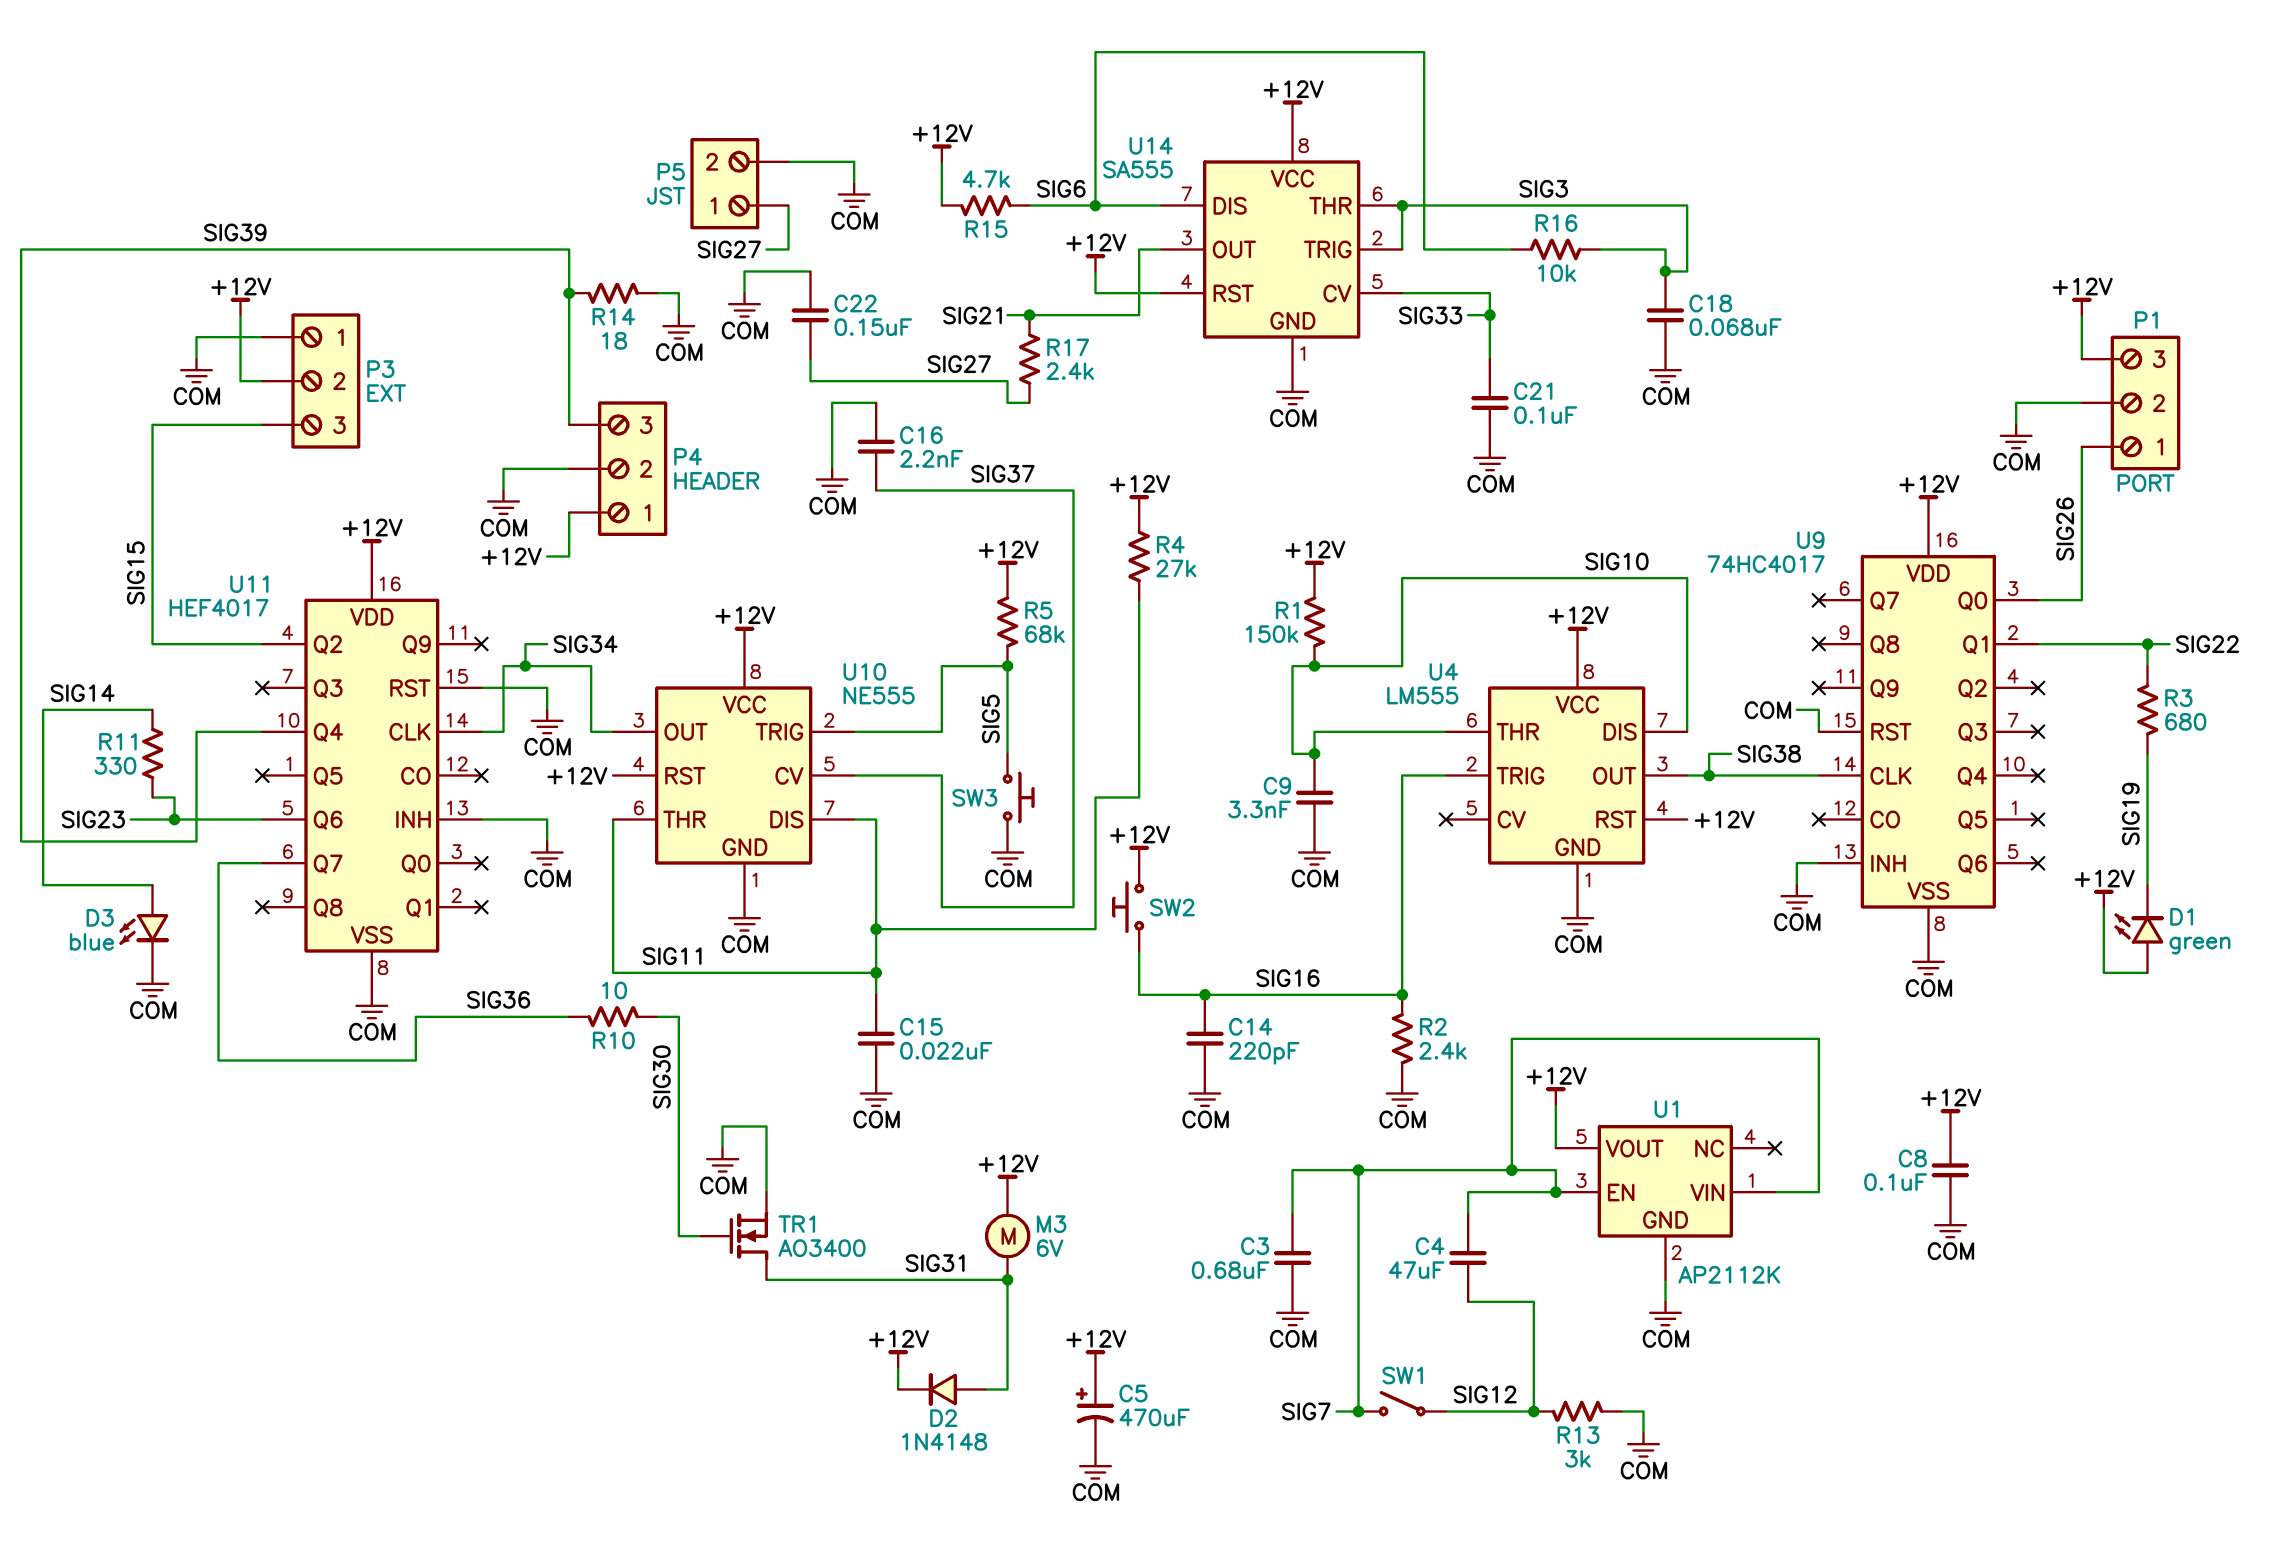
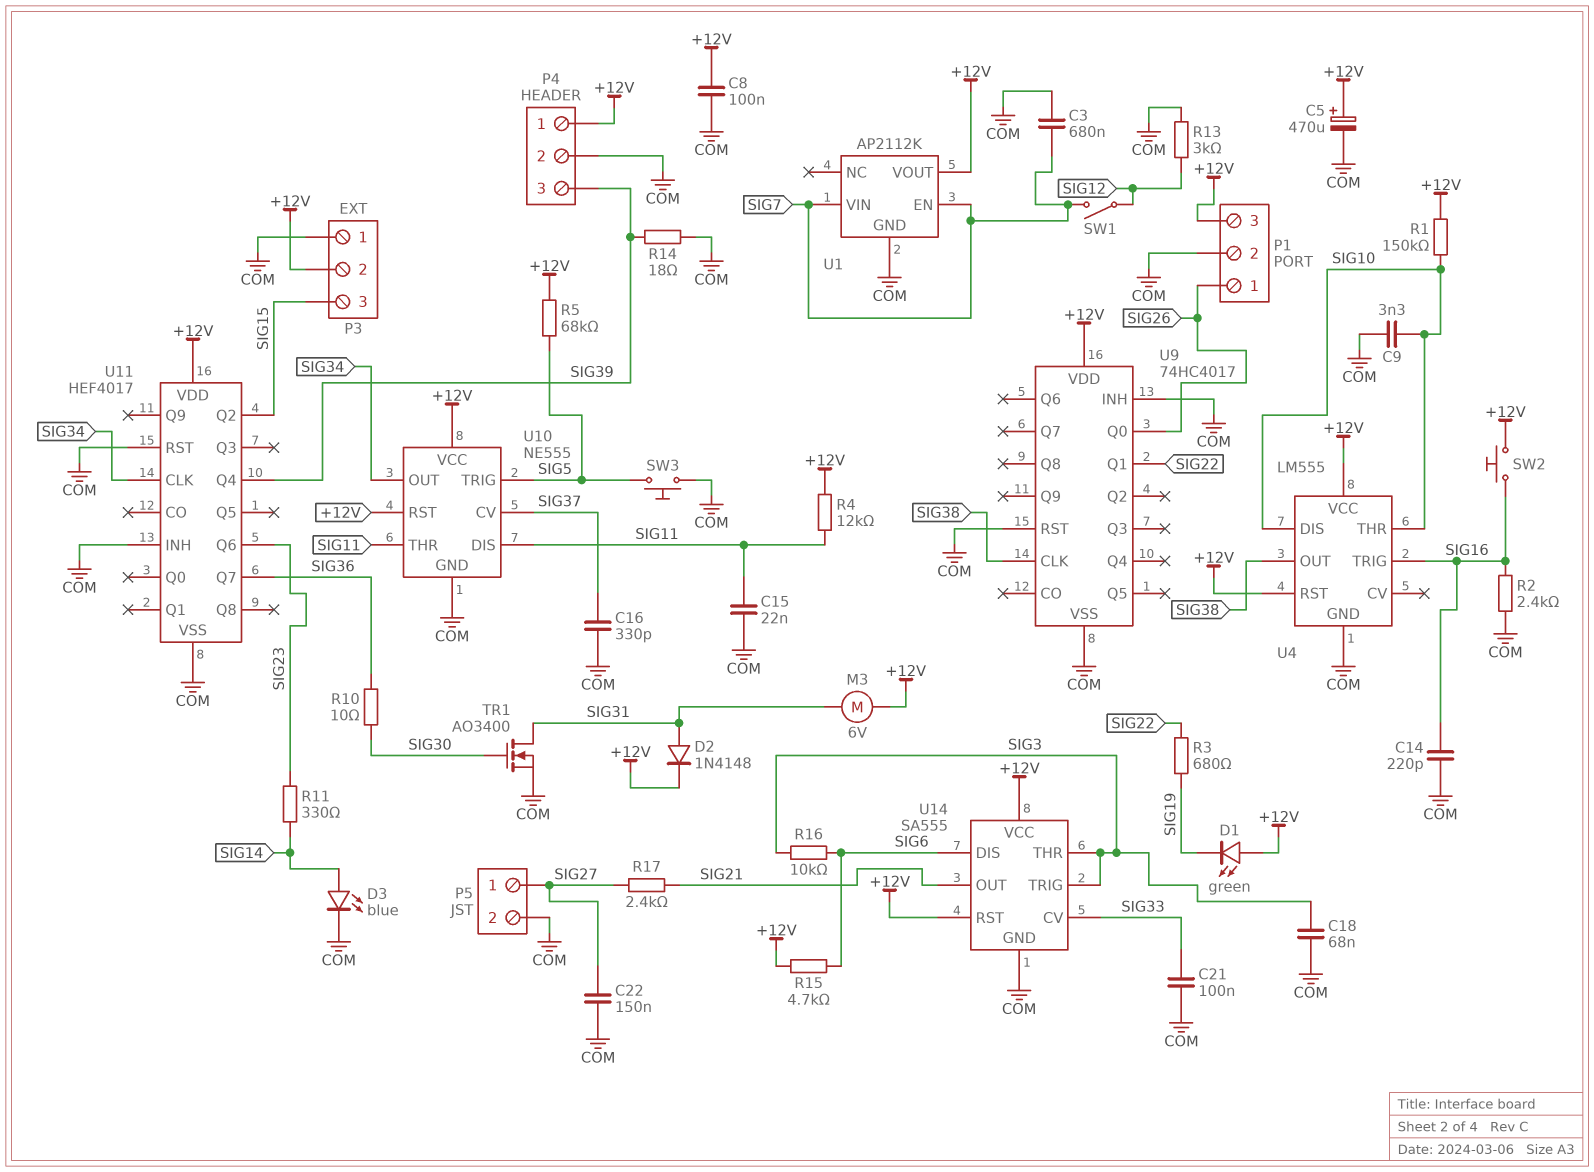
C4: 47uF (SIG7, SIG12) -> none
C16: 2.2nF (COM, SIG37) -> 330pF (COM, SIG37)
R4: 27k (+12V, SIG11) -> 12k (+12V, SIG11)

